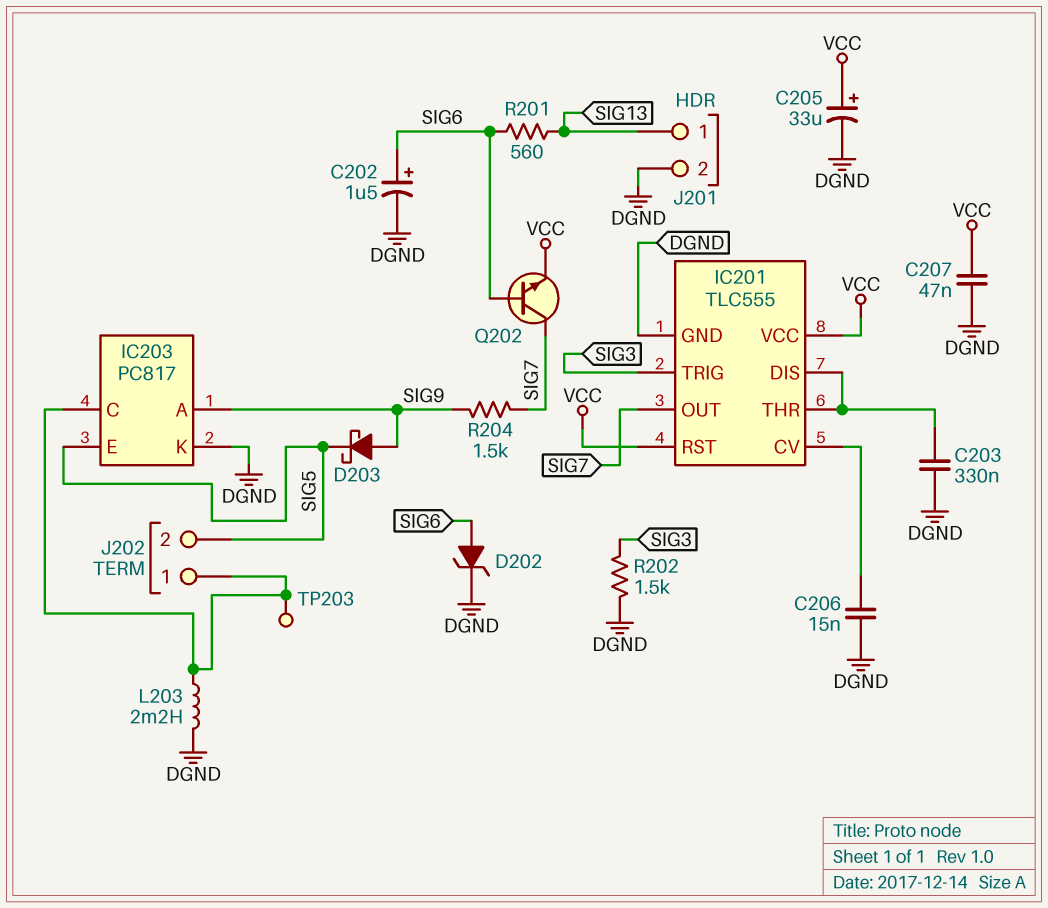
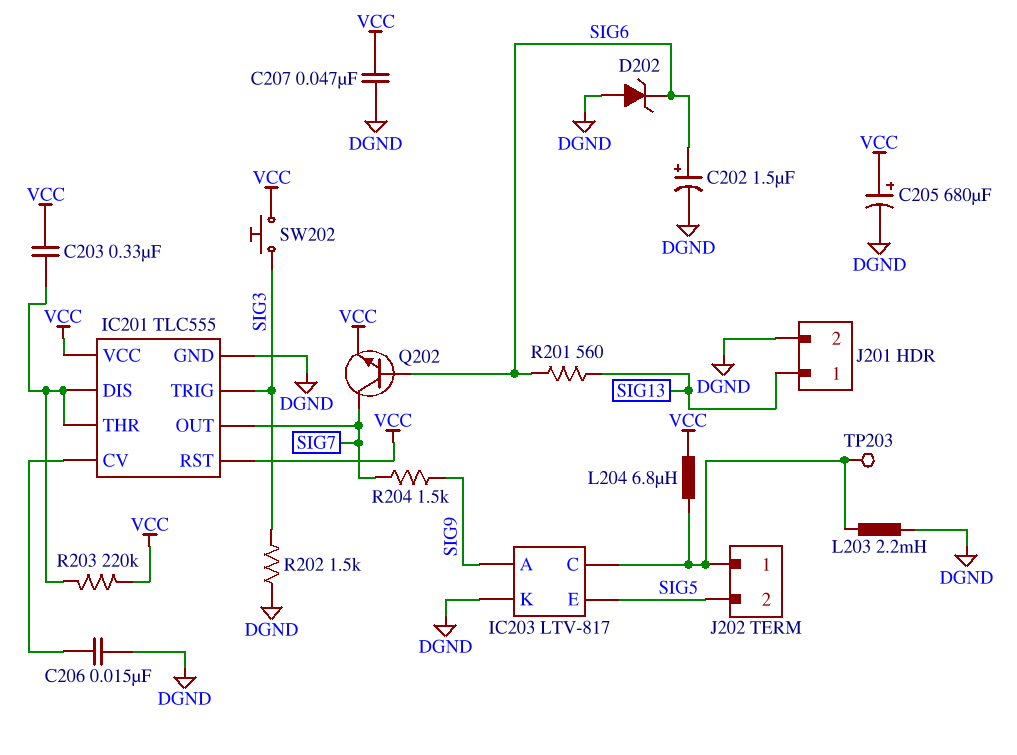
C203: 330nF (DGND, IC201/DIS) -> 330nF (IC201/DIS, VCC)
C205: 33uF (plus VCC, minus DGND) -> 680uF (plus VCC, minus DGND)
D202: zener (A SIG6, K DGND) -> zener (A DGND, K SIG6)
D203: schottky (A SIG9, K SIG5) -> none
IC203: PC817 -> LTV-817
L204: none -> 6.8uH (IC203/C, VCC)
R203: none -> 220k (IC201/DIS, VCC)
SW202: none -> button (SIG3, VCC)

